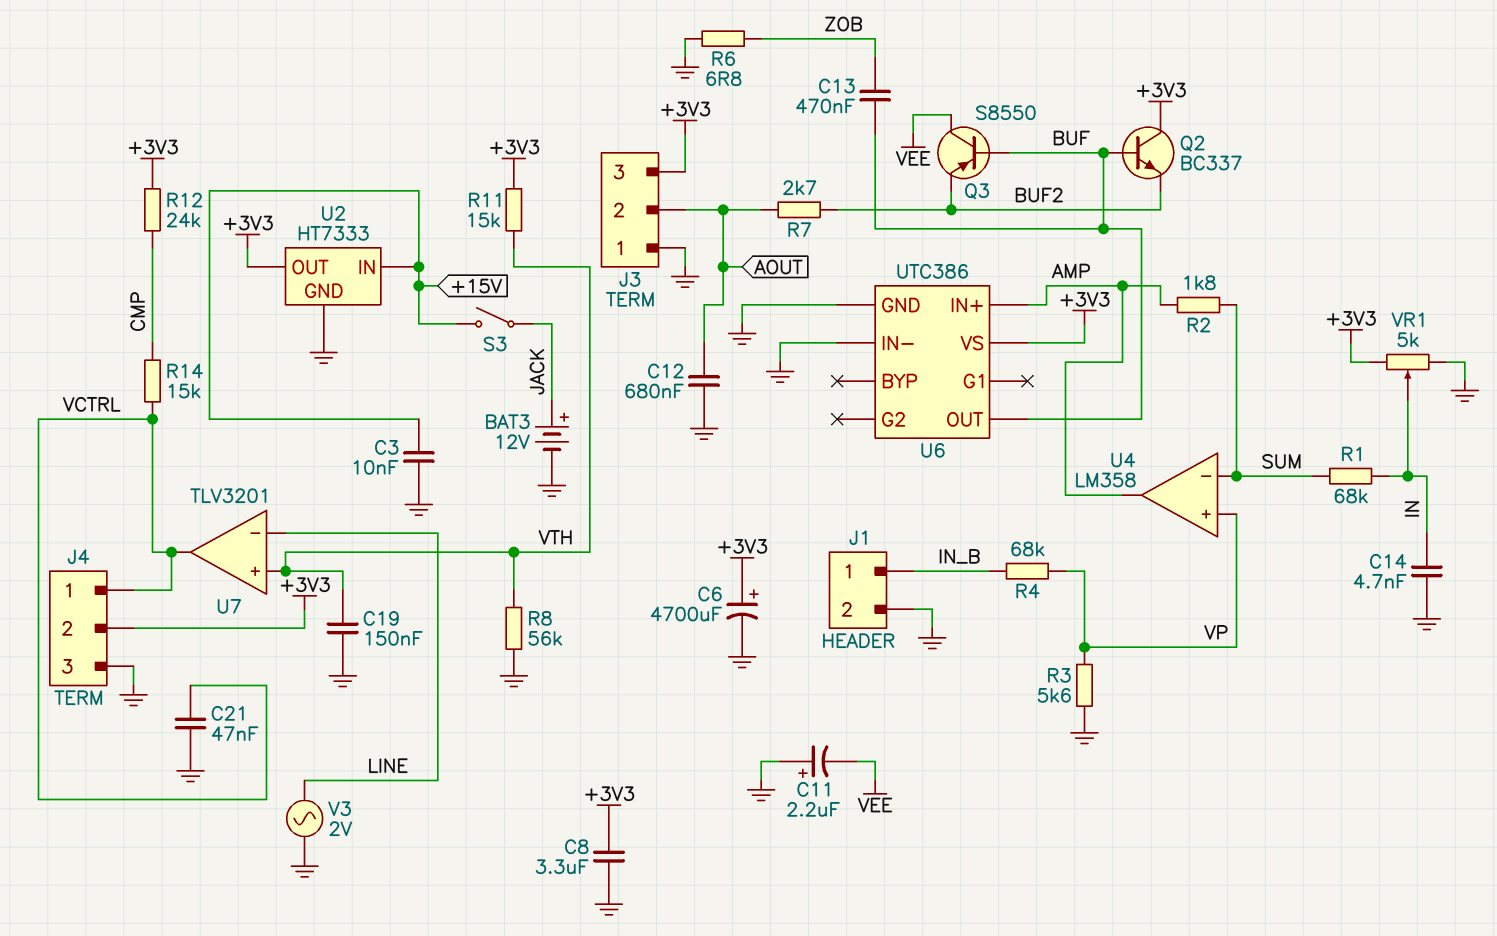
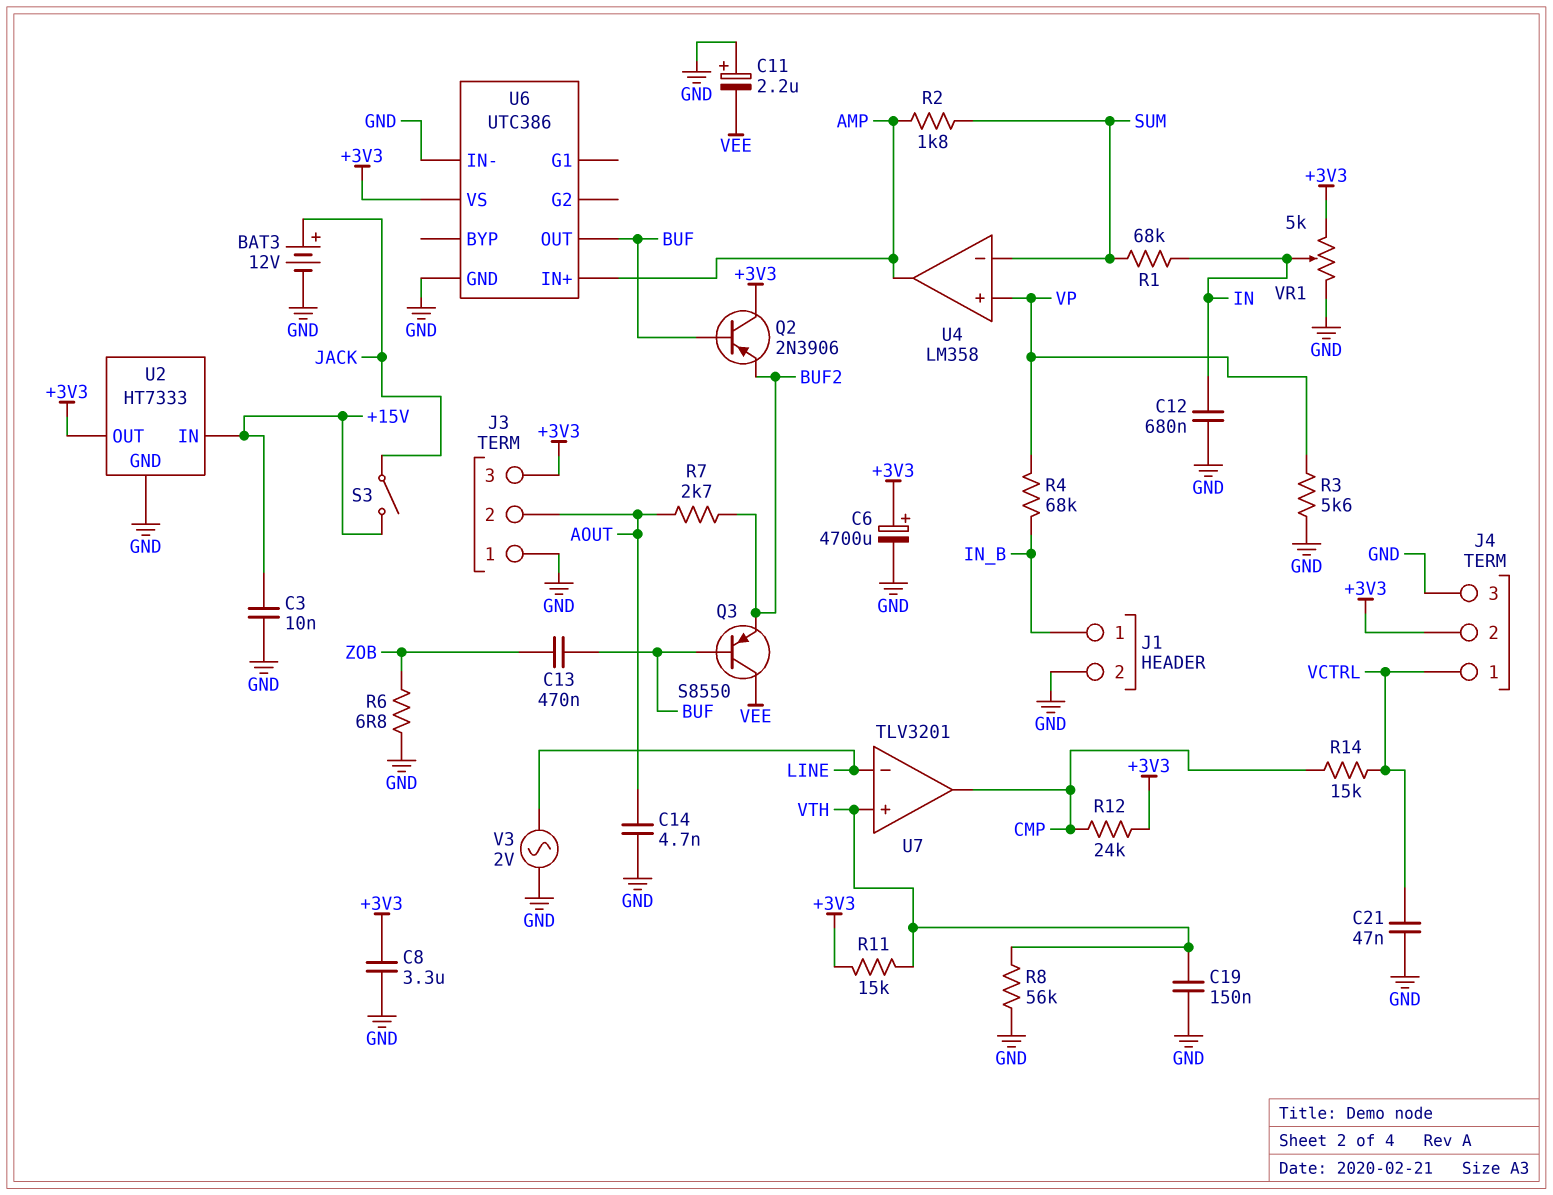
C12: 680nF (AOUT, GND) -> 680nF (GND, IN)
C14: 4.7nF (GND, IN) -> 4.7nF (AOUT, GND)
Q2: NPN BC337 (B BUF, C +3V3, E BUF2) -> PNP 2N3906 (B BUF, C +3V3, E BUF2)
U7 pin out: VCTRL -> CMP

